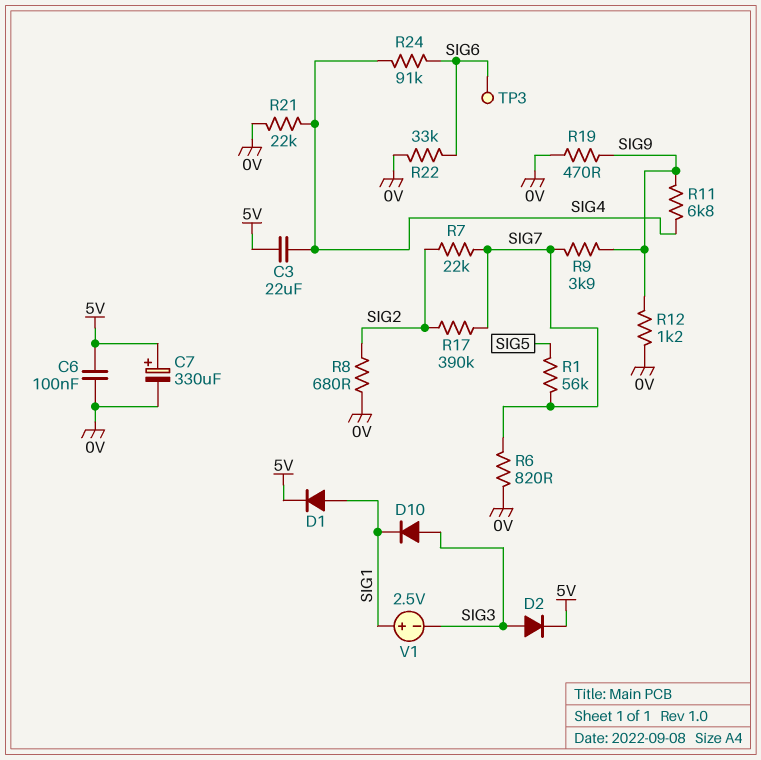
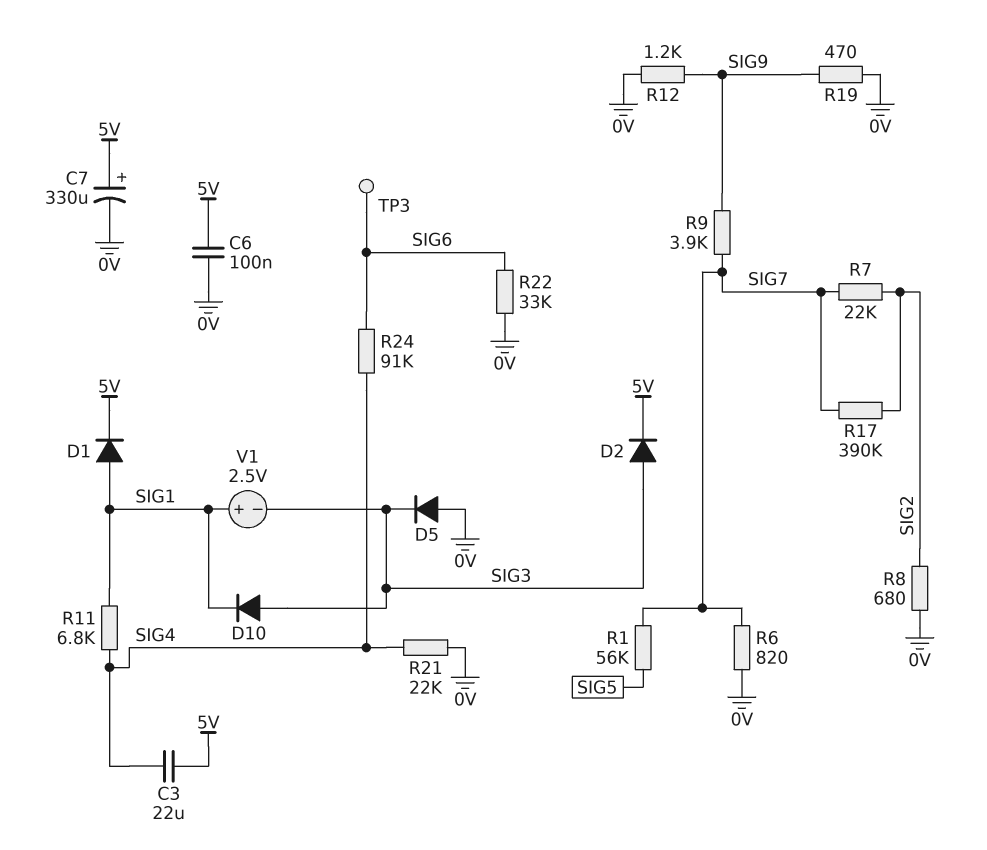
D5: none -> diode (A 0V, K SIG3)
R11: 6.8k (SIG4, SIG9) -> 6.8k (SIG1, SIG4)

